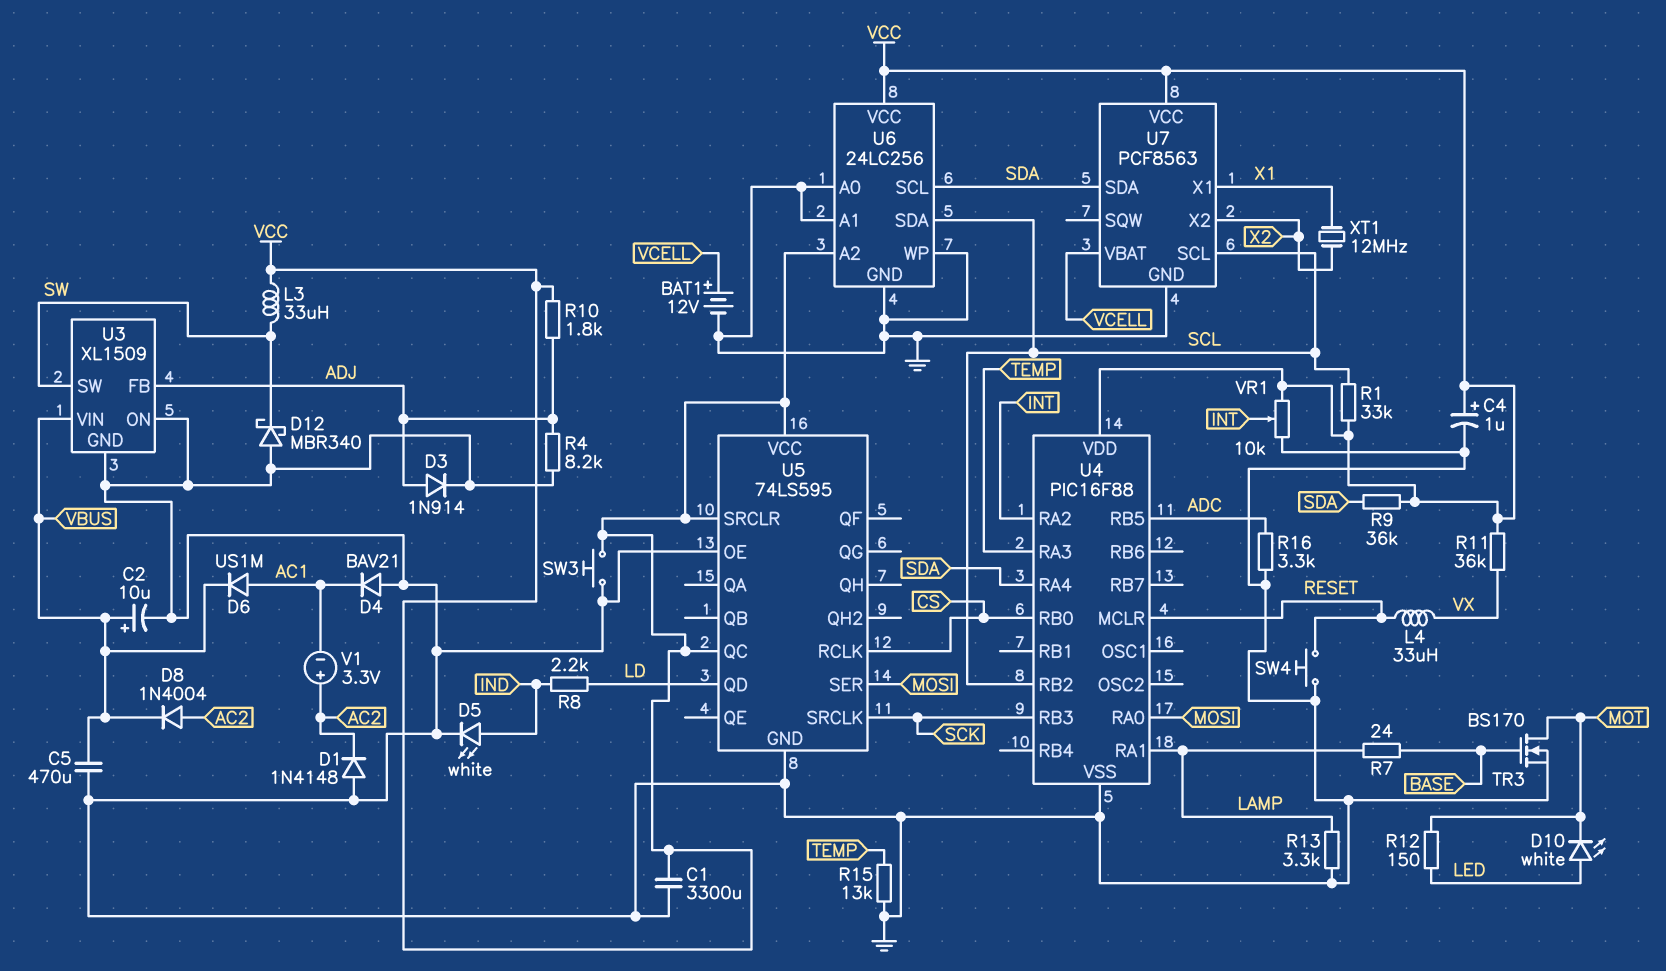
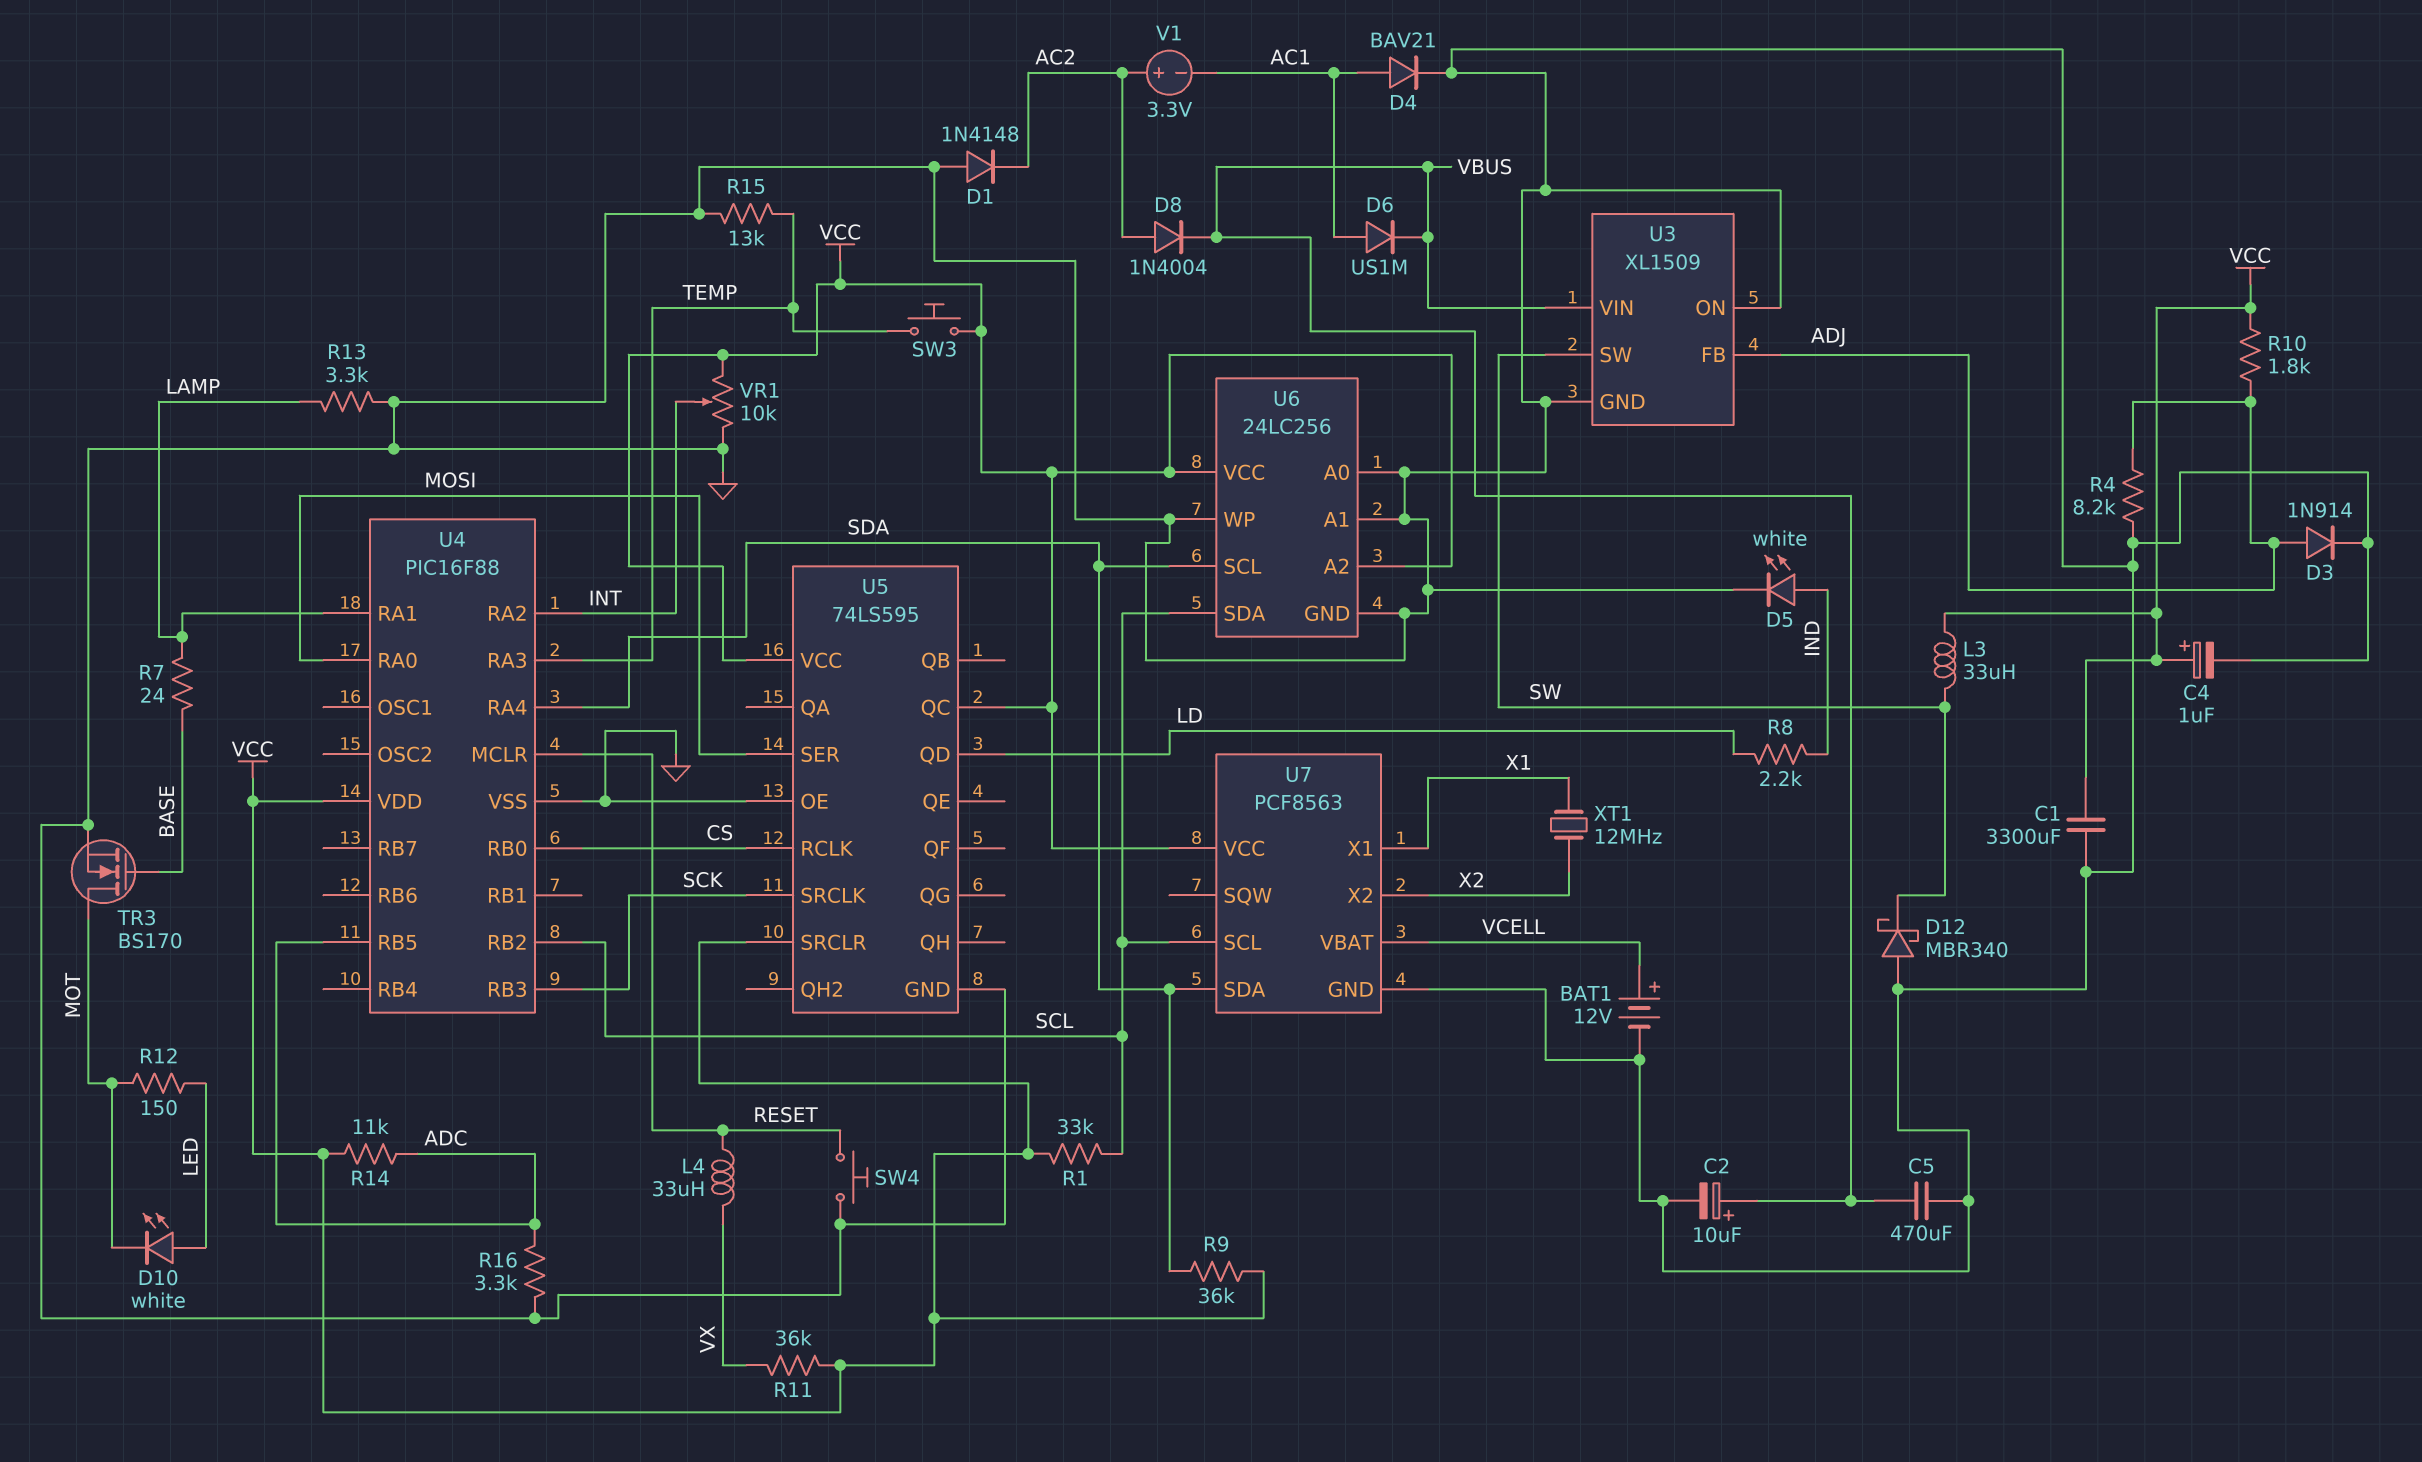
D4: diode BAV21 (A GND, K AC1) -> diode BAV21 (A AC1, K GND)
R14: none -> 11k (ADC, VCC)
SW3: button (GND, VCC) -> button (TEMP, VCC)

